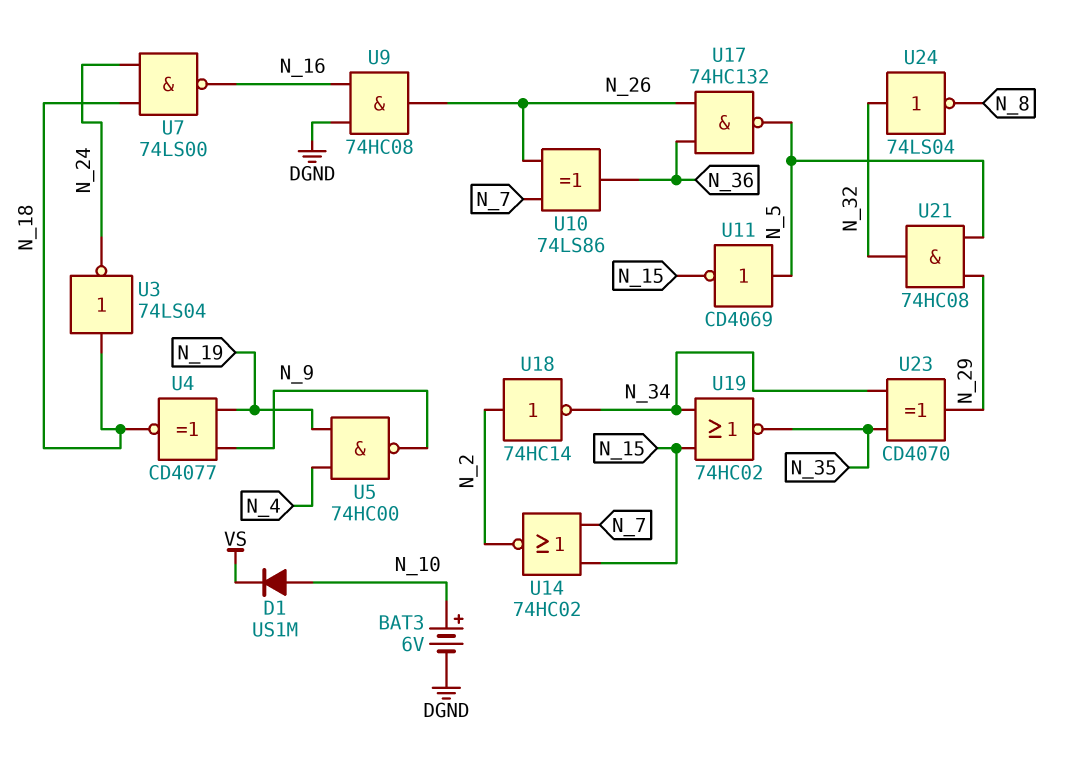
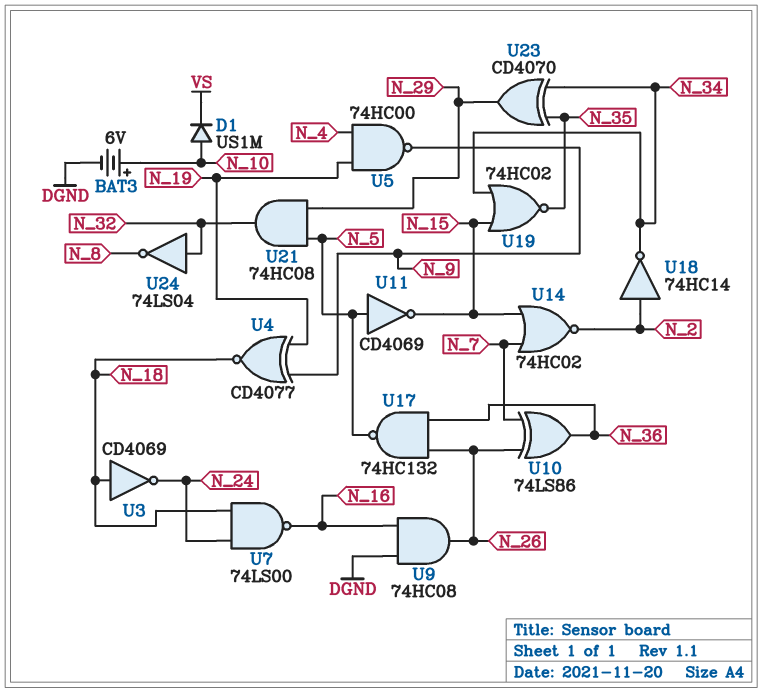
U3: NOT 74LS04 (in N_18, out N_24) -> NOT CD4069 (in N_18, out N_24)

